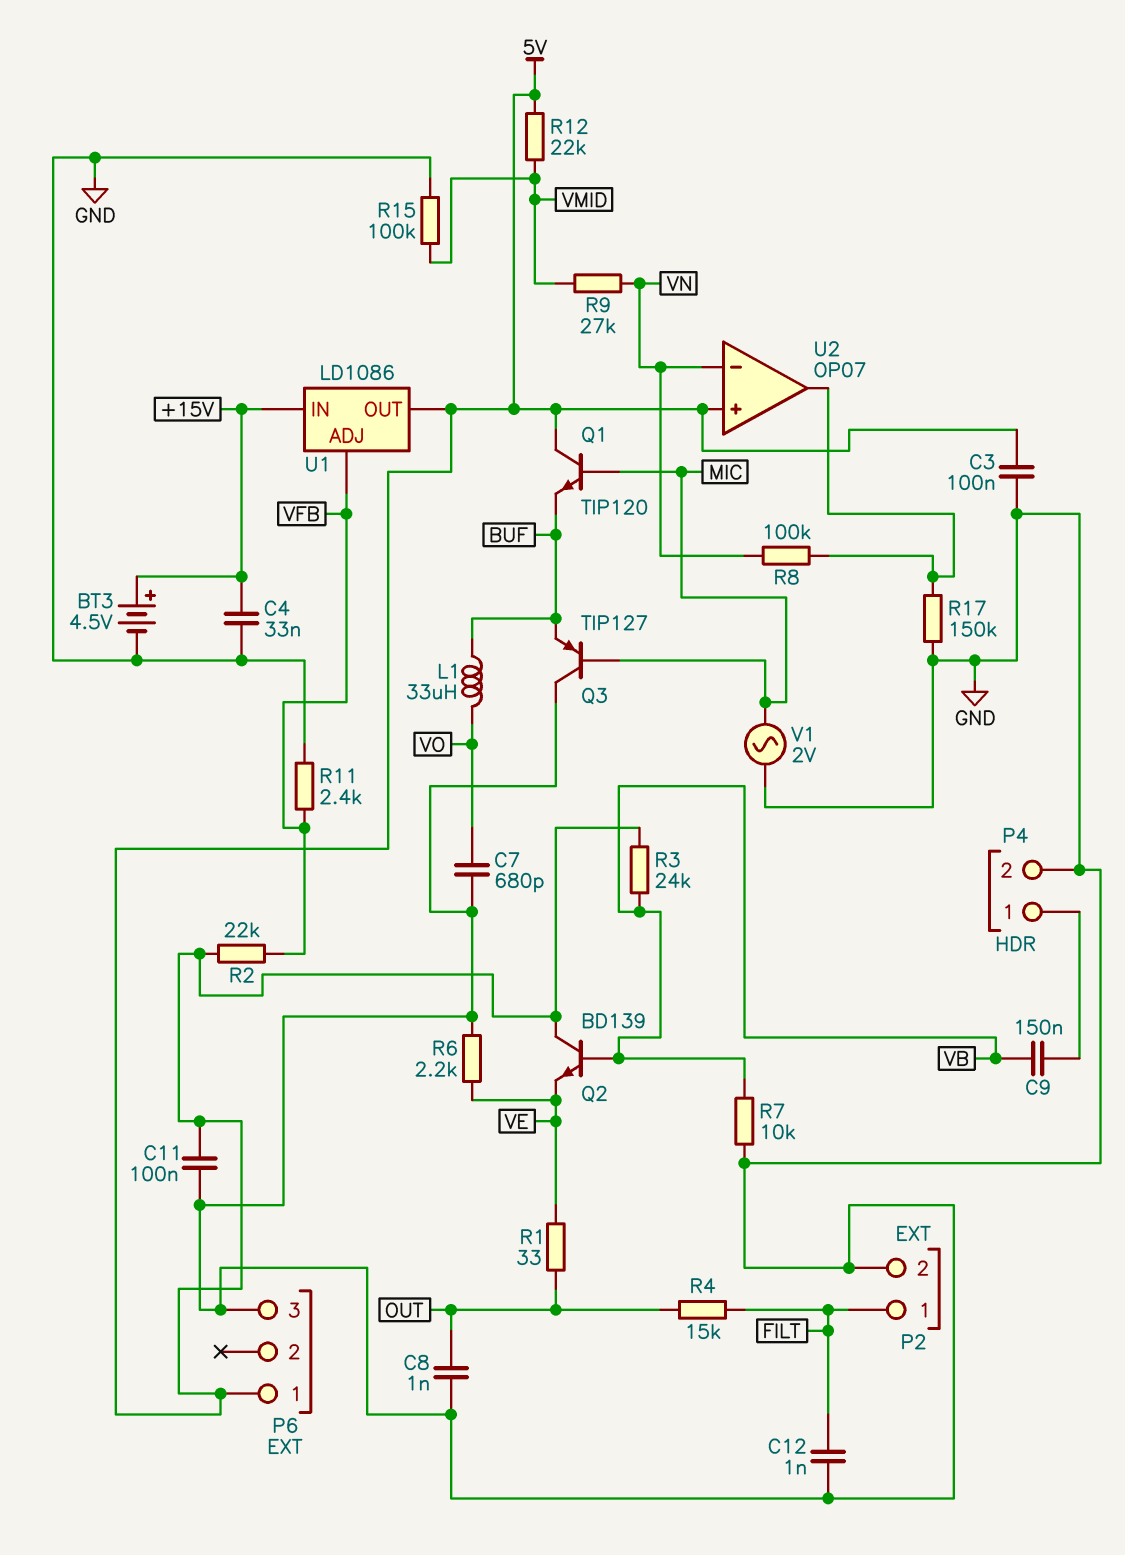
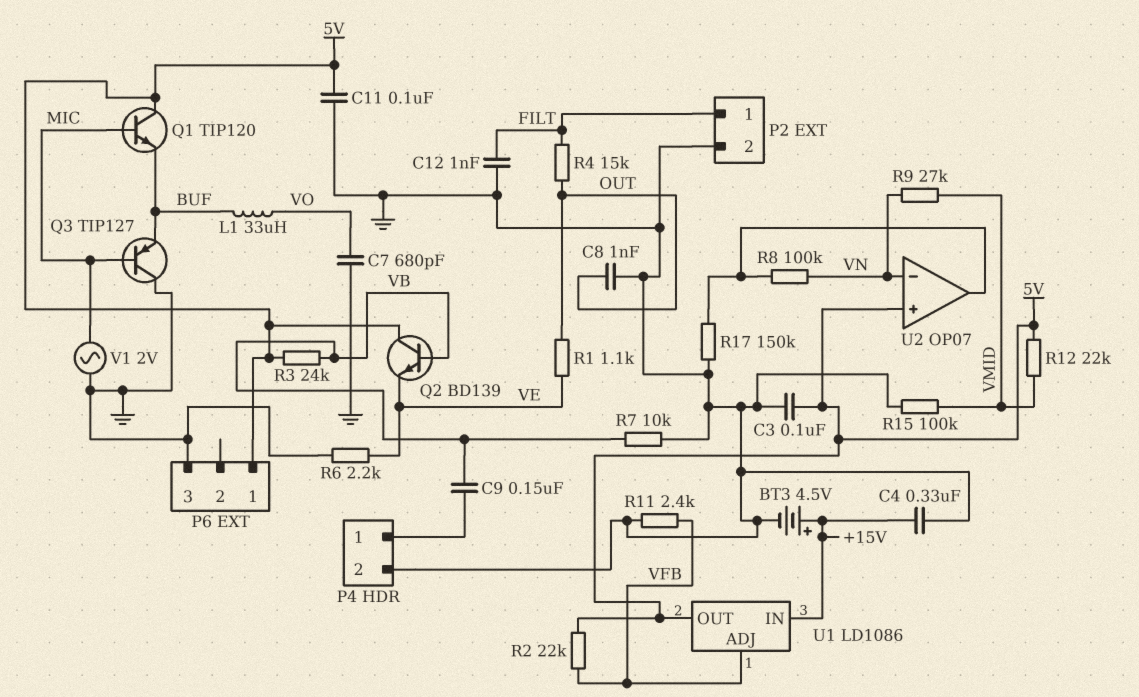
C4: 33nF (+15V, GND) -> 330nF (+15V, GND)
R1: 33 (OUT, VE) -> 1.1k (OUT, VE)

